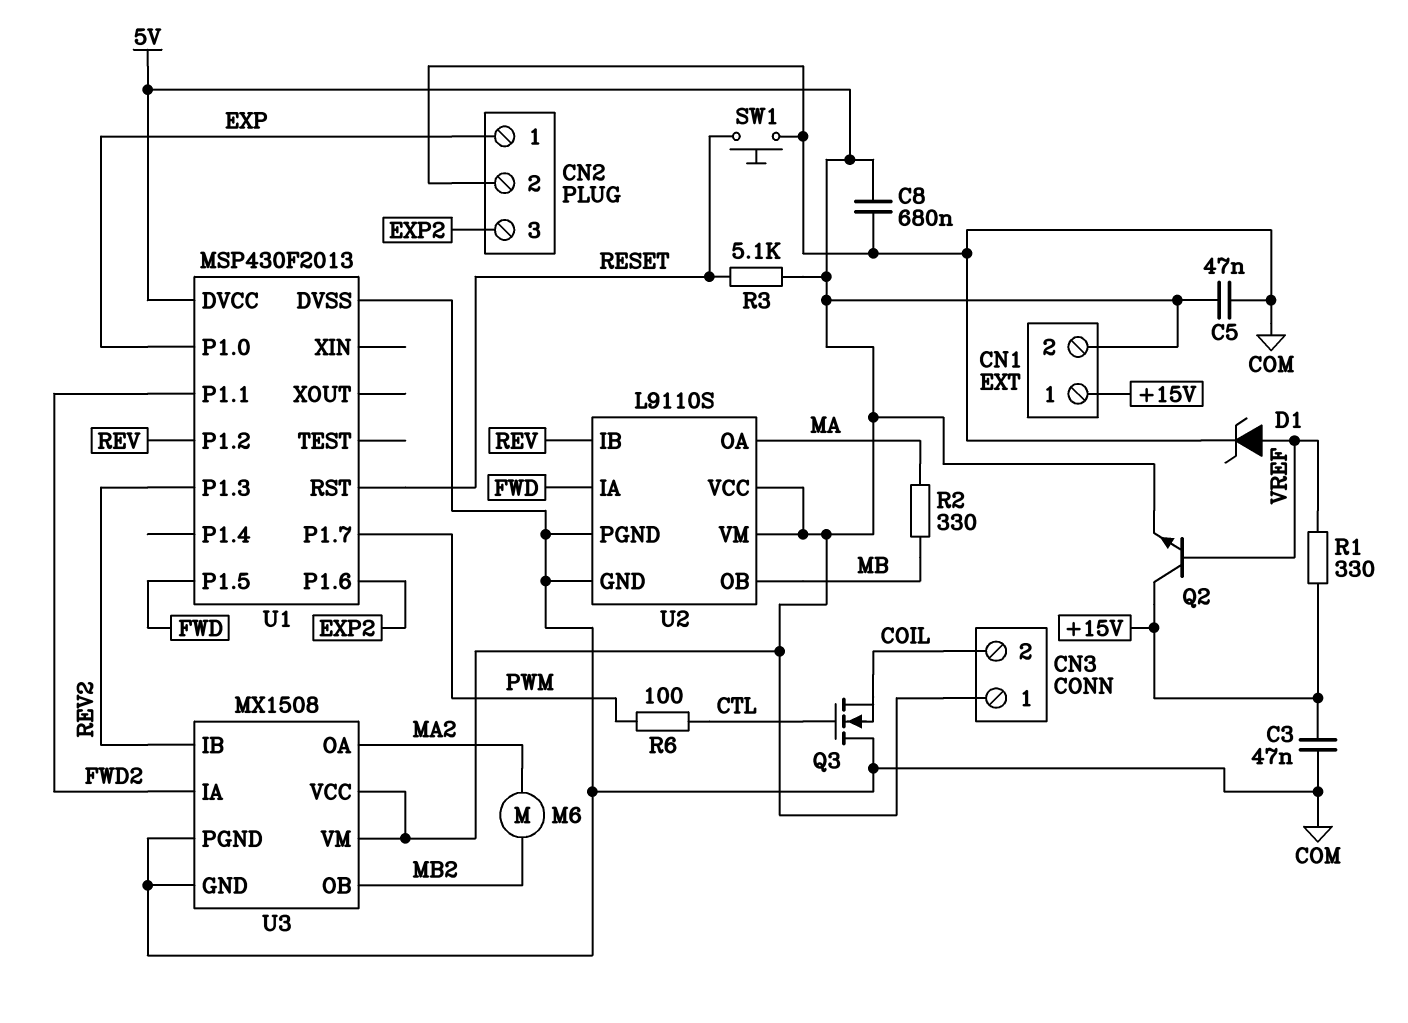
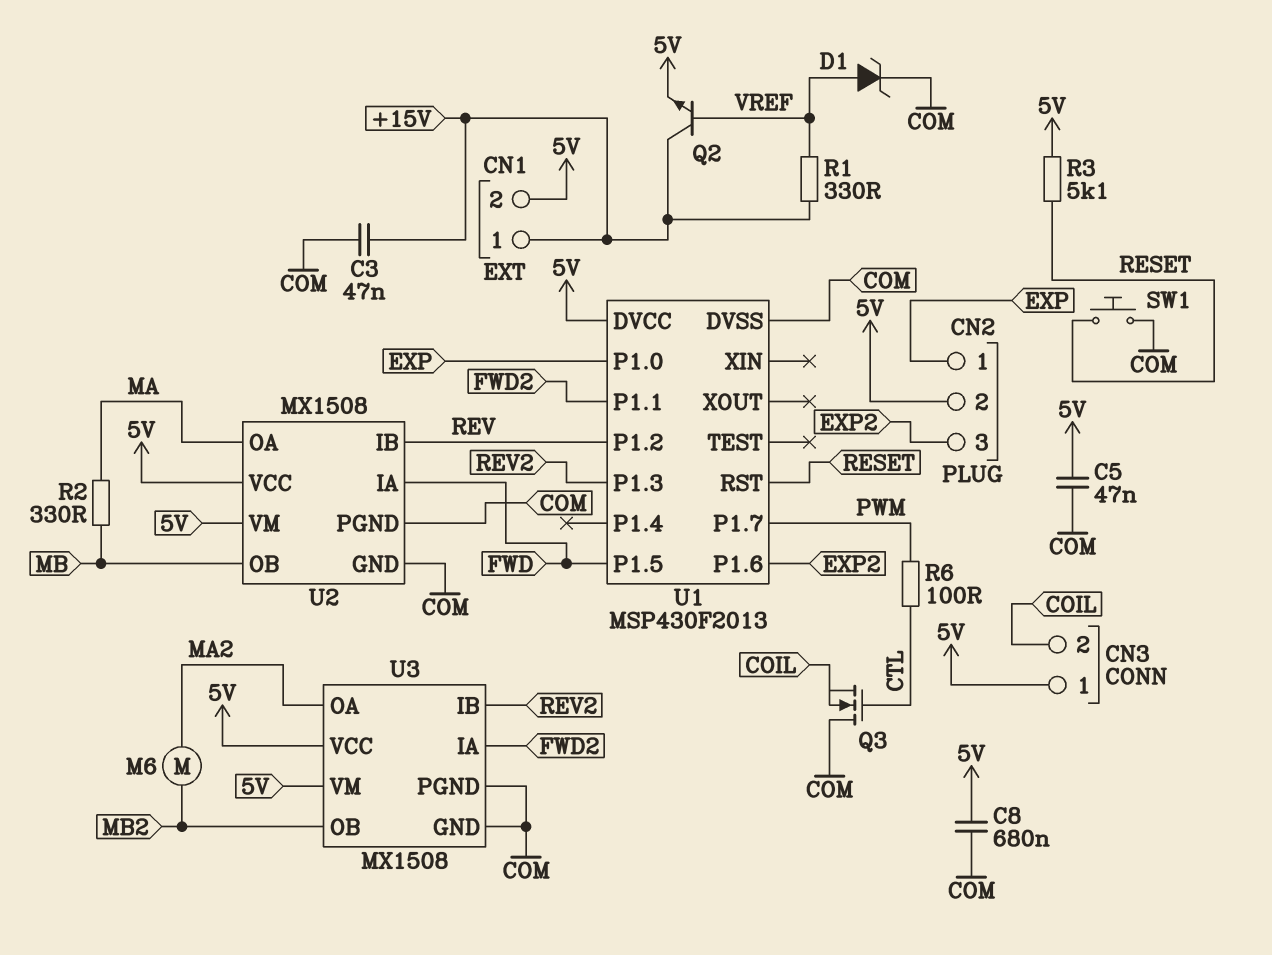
CN2 pin 2: COM -> 5V
U2: L9110S -> MX1508

